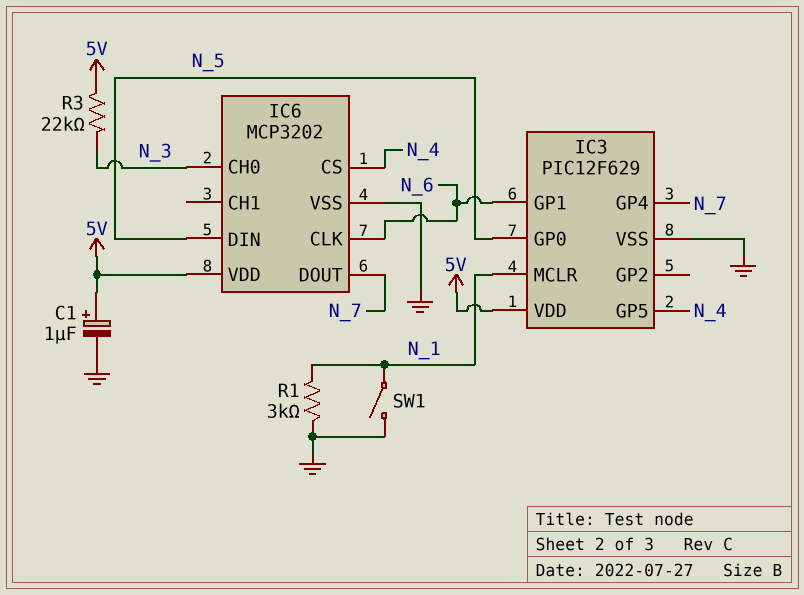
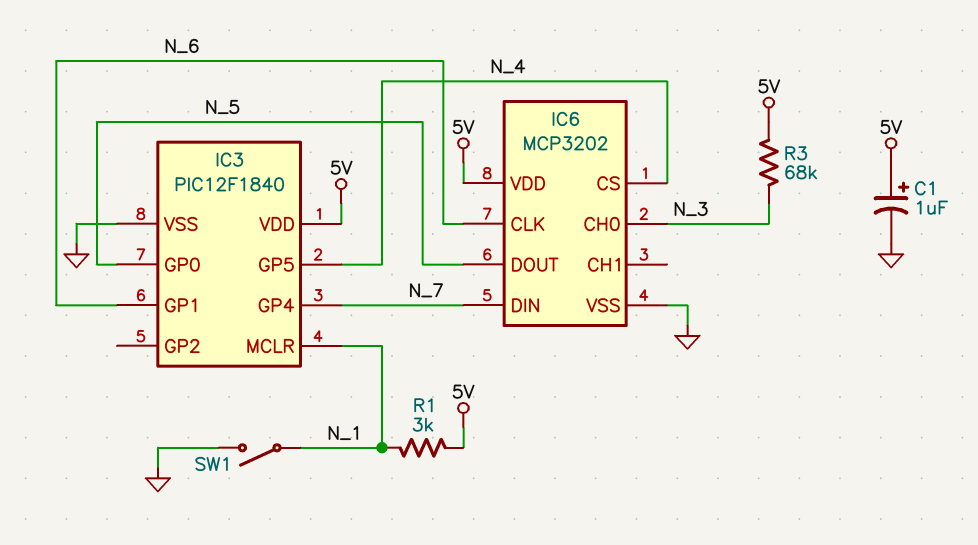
IC3: PIC12F629 -> PIC12F1840
IC6 pin DIN: N_5 -> N_7
IC6 pin DOUT: N_7 -> N_5
R1: 3k (GND, N_1) -> 3k (5V, N_1)
R3: 22k (5V, N_3) -> 68k (5V, N_3)

